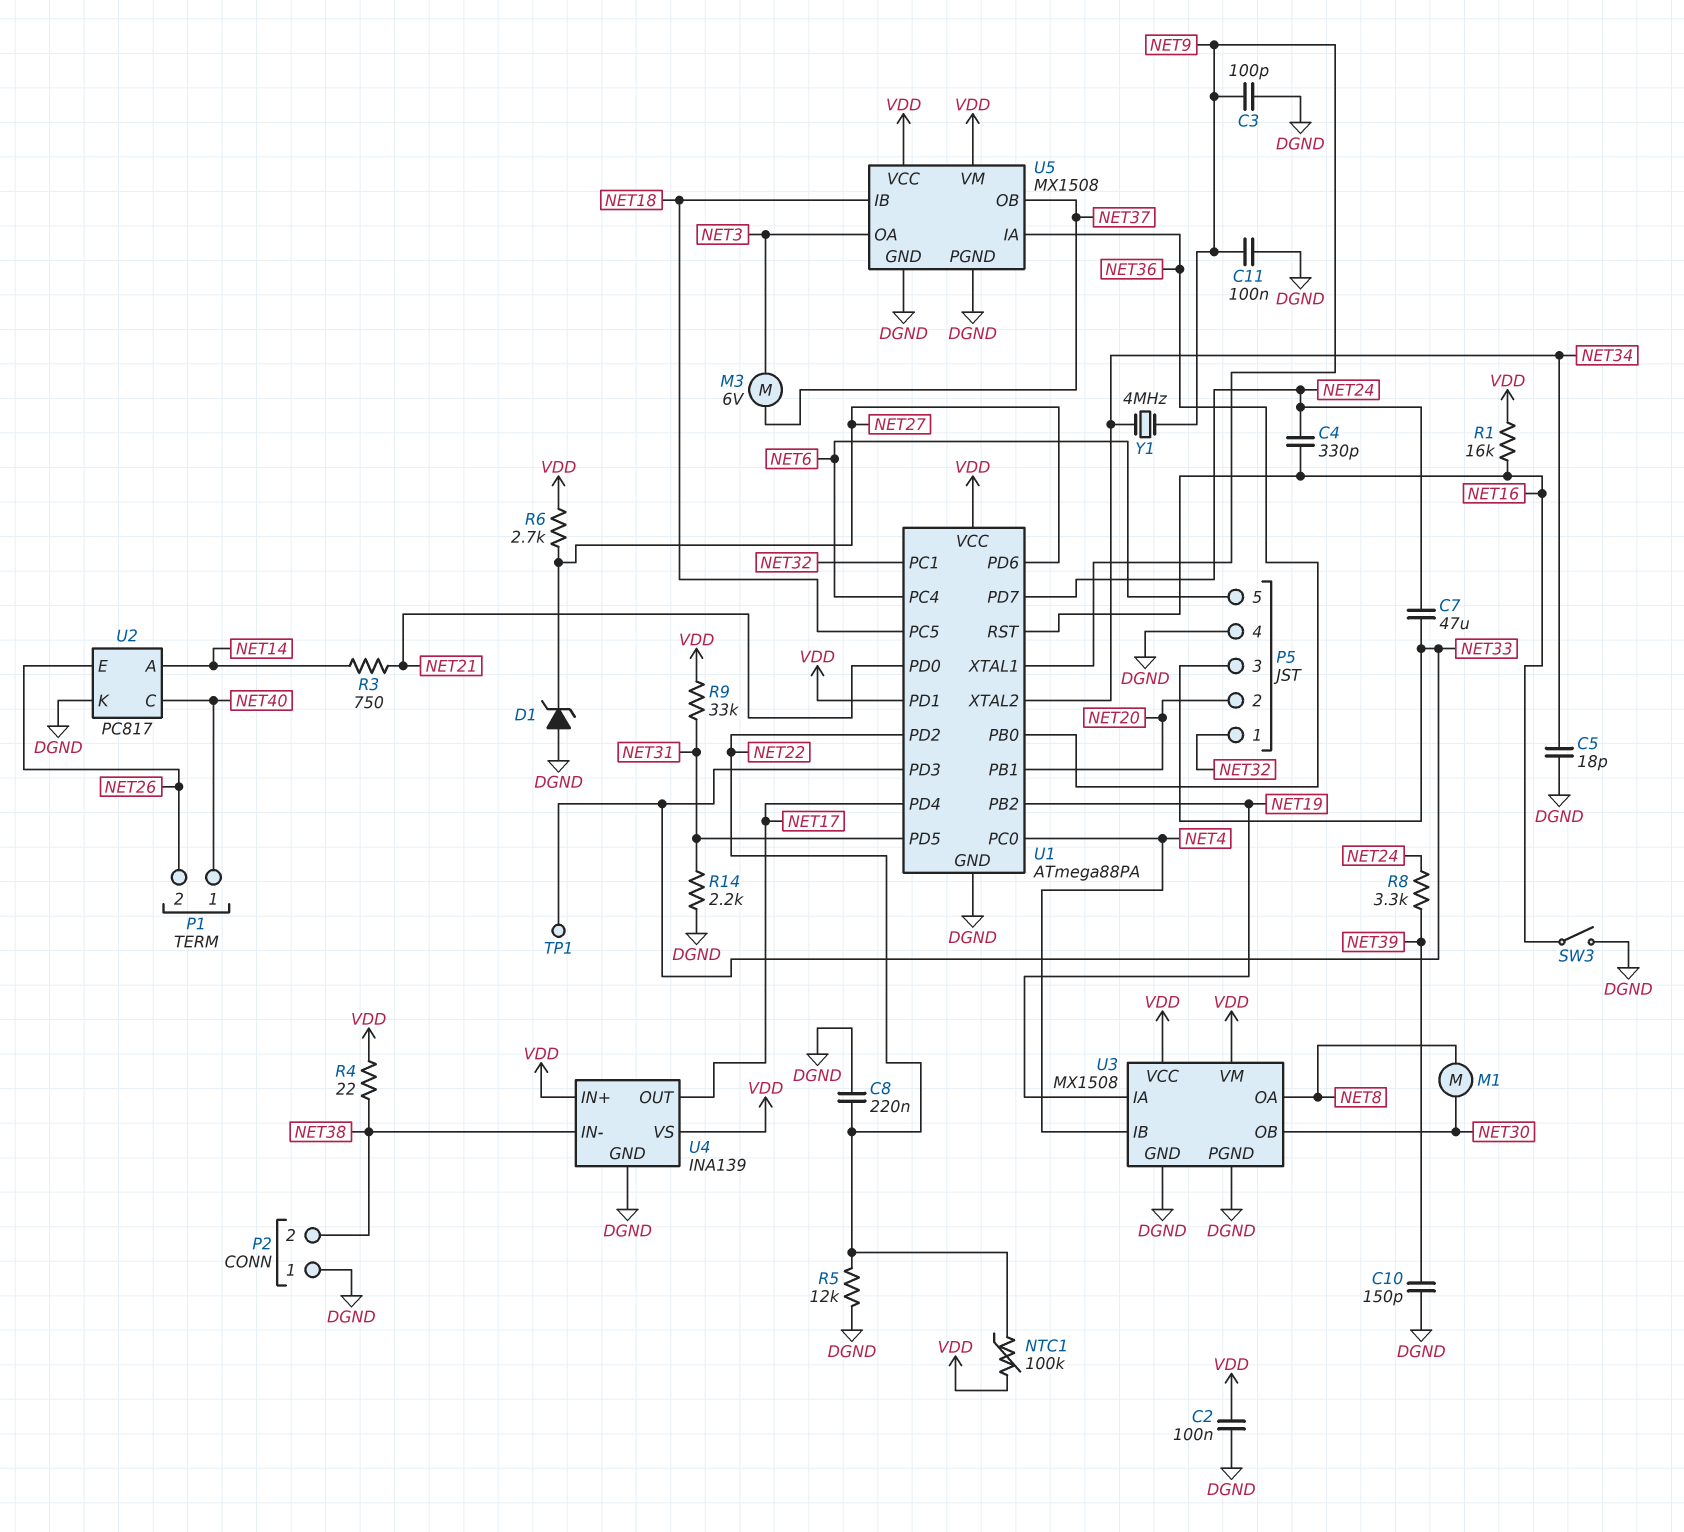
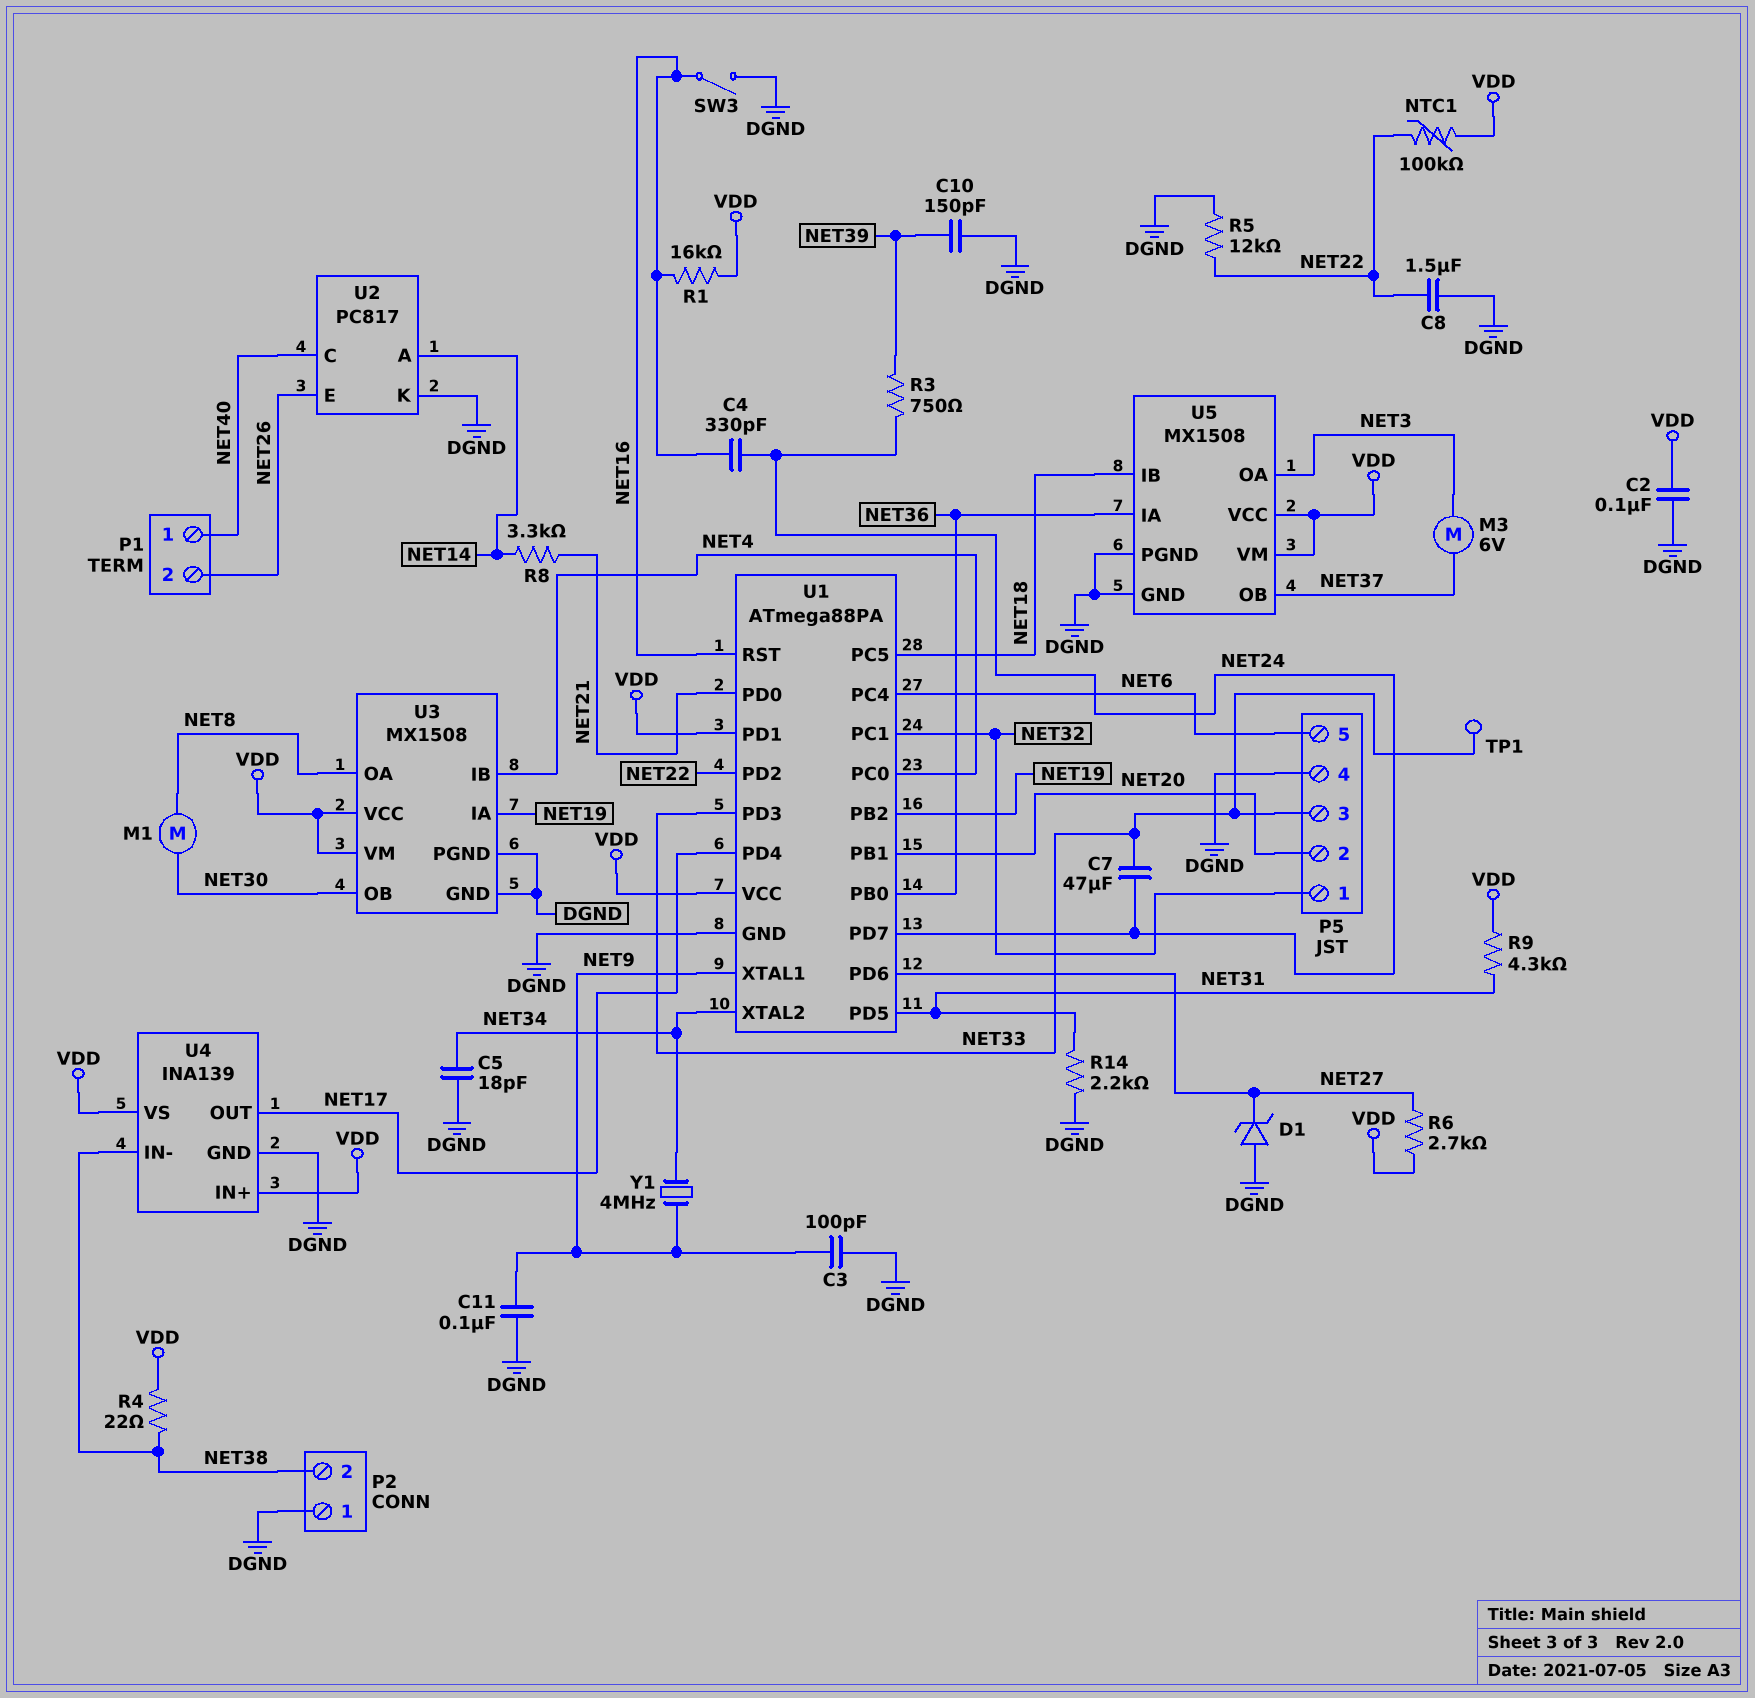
C8: 220nF (DGND, NET22) -> 1.5uF (DGND, NET22)
R3: 750 (NET14, NET21) -> 750 (NET24, NET39)
R8: 3.3k (NET24, NET39) -> 3.3k (NET14, NET21)
R9: 33k (NET31, VDD) -> 4.3k (NET31, VDD)

